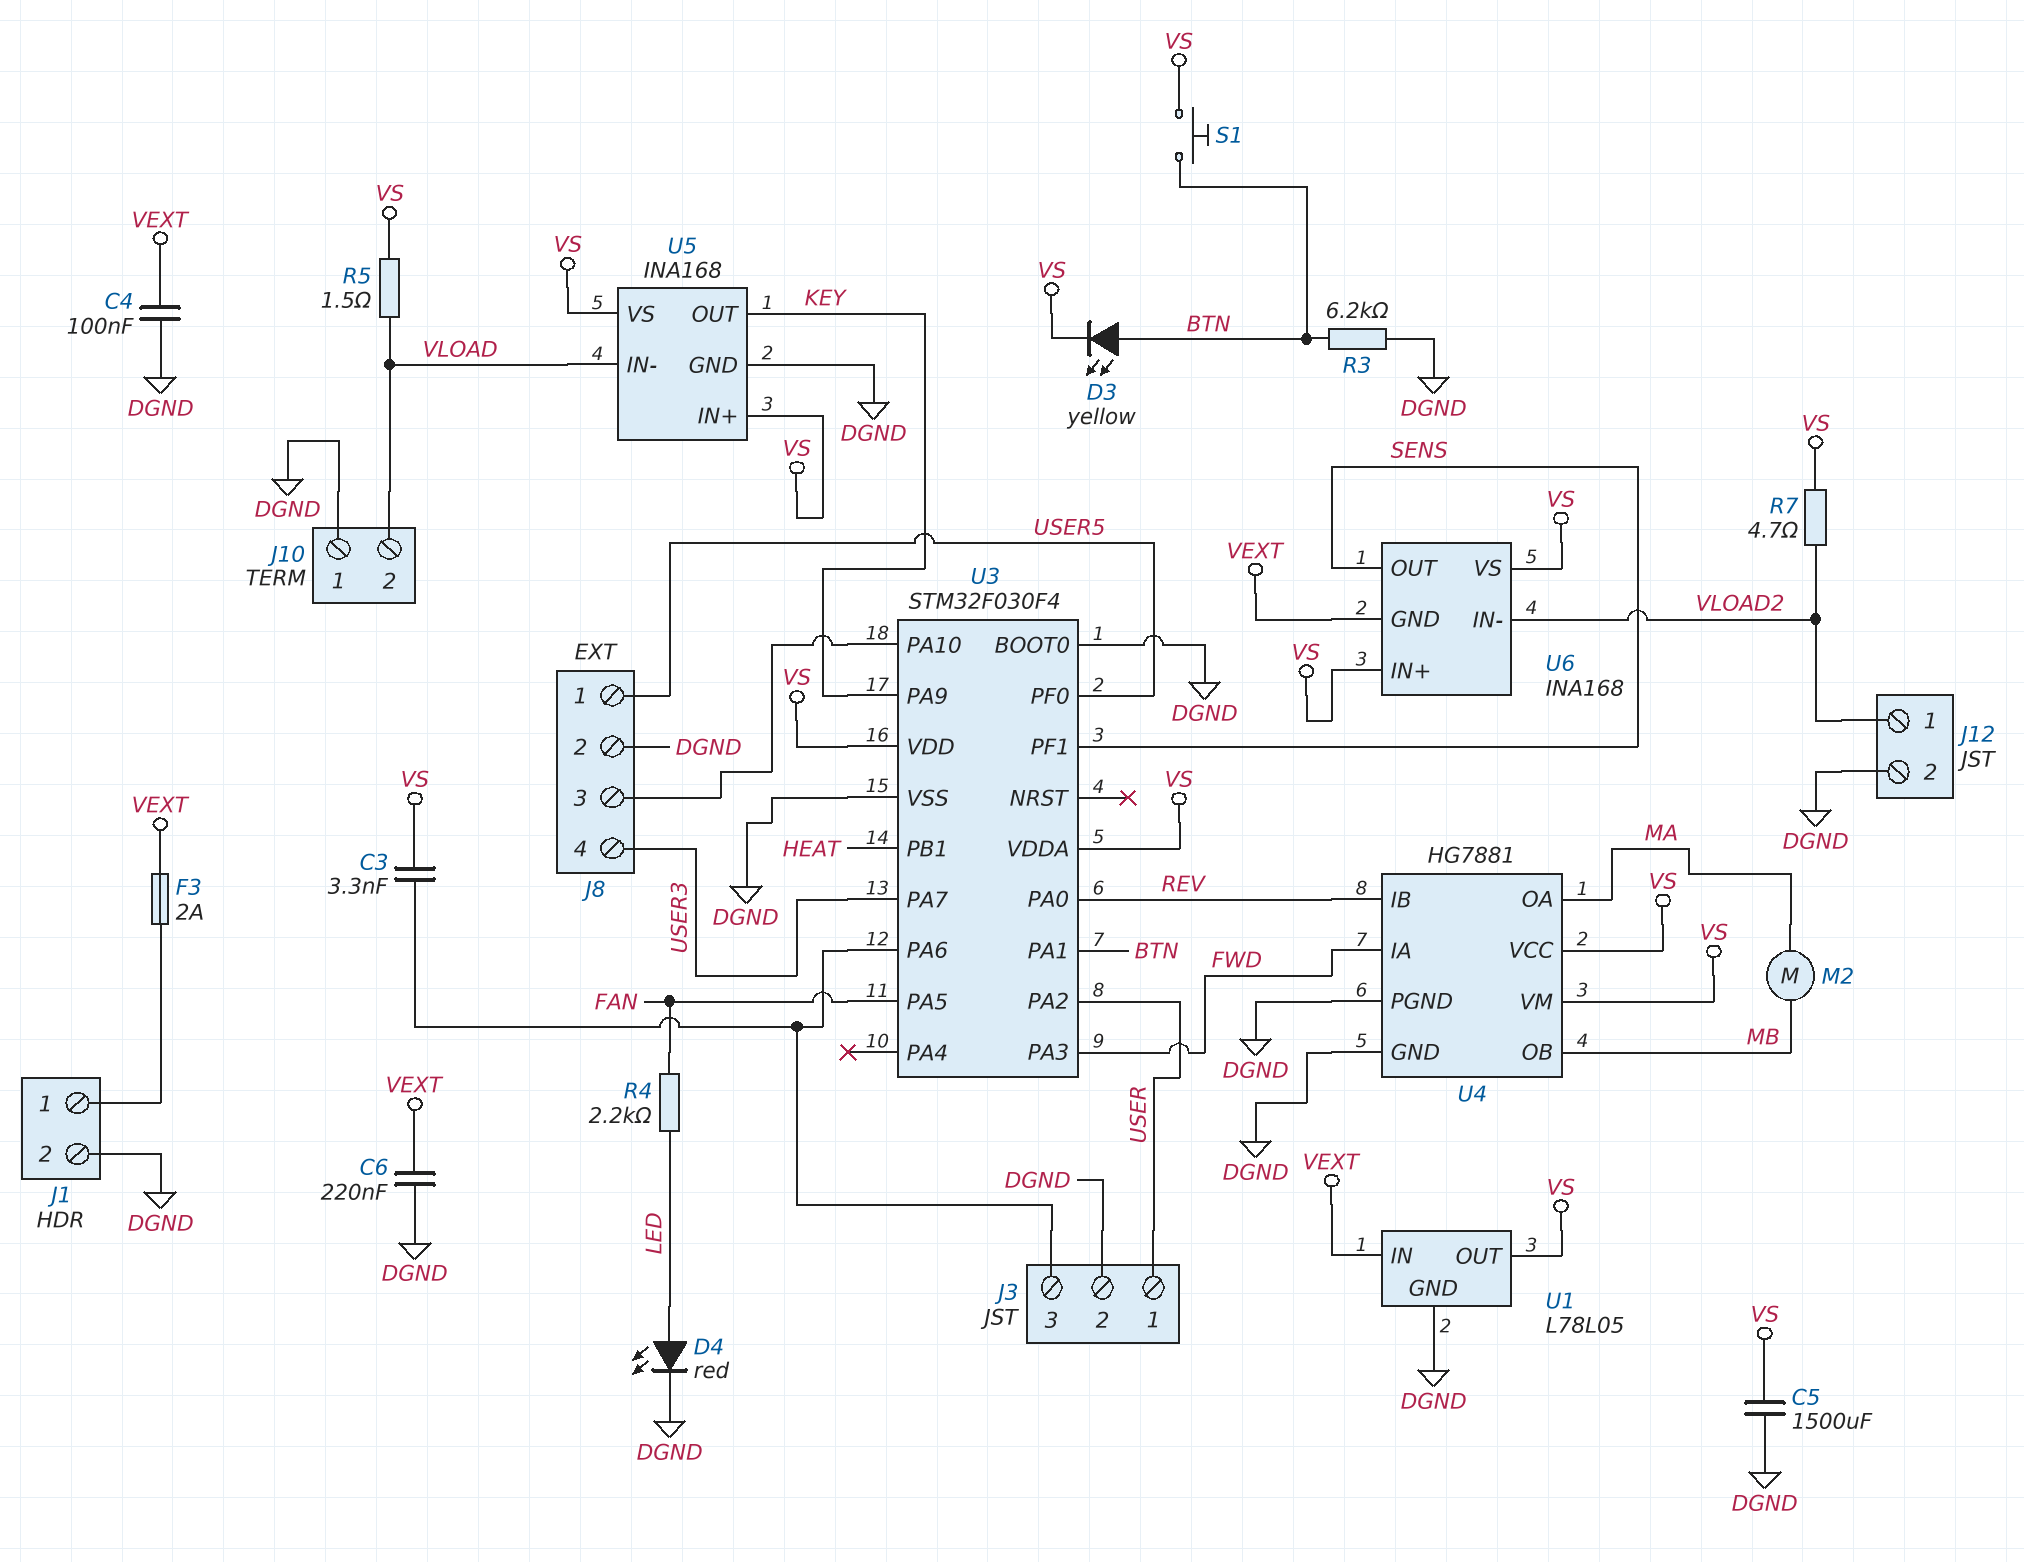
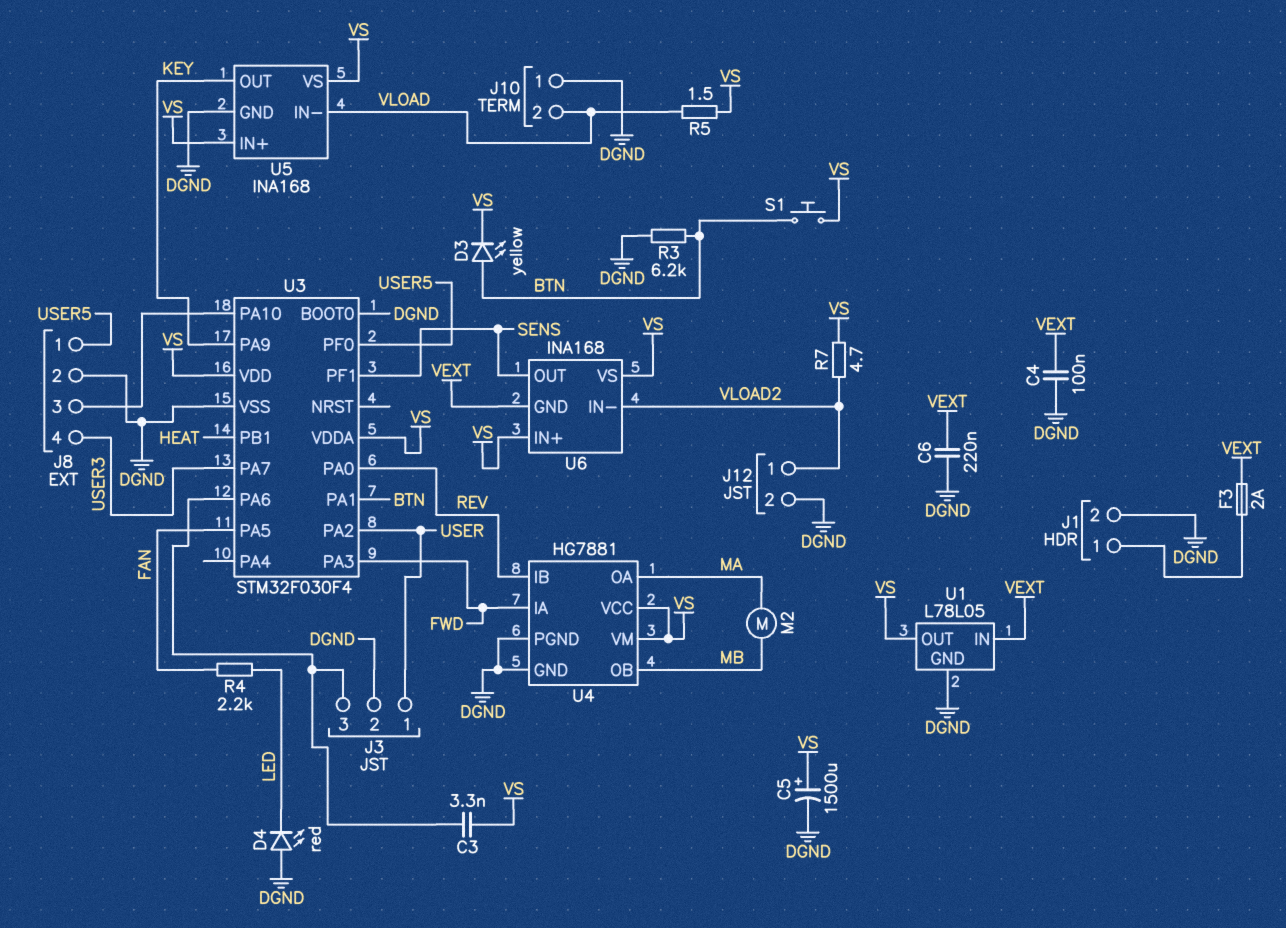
C5: 1500uF (DGND, VS) -> 1500uF (plus VS, minus DGND)
D4: LED red (A LED, K DGND) -> LED red (A DGND, K LED)

